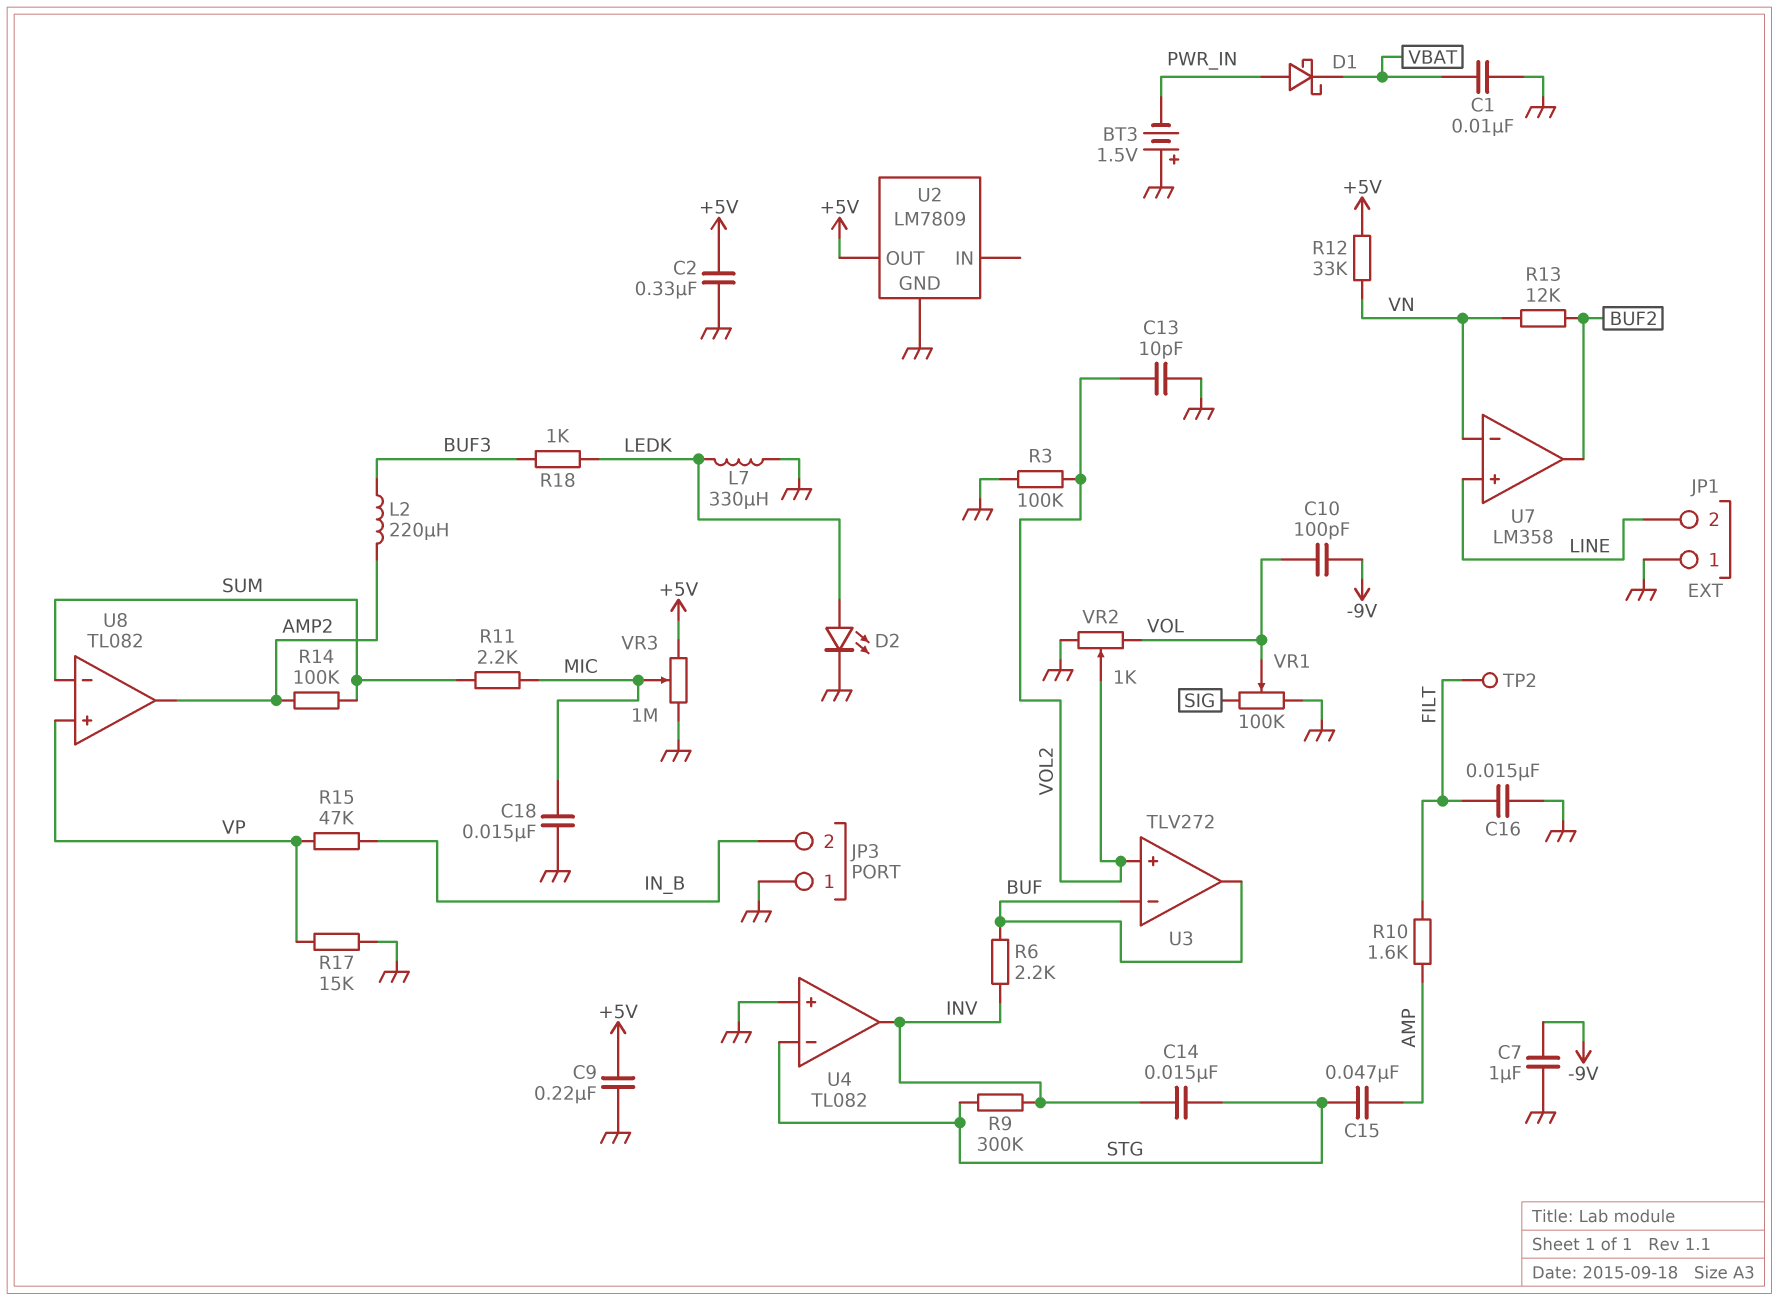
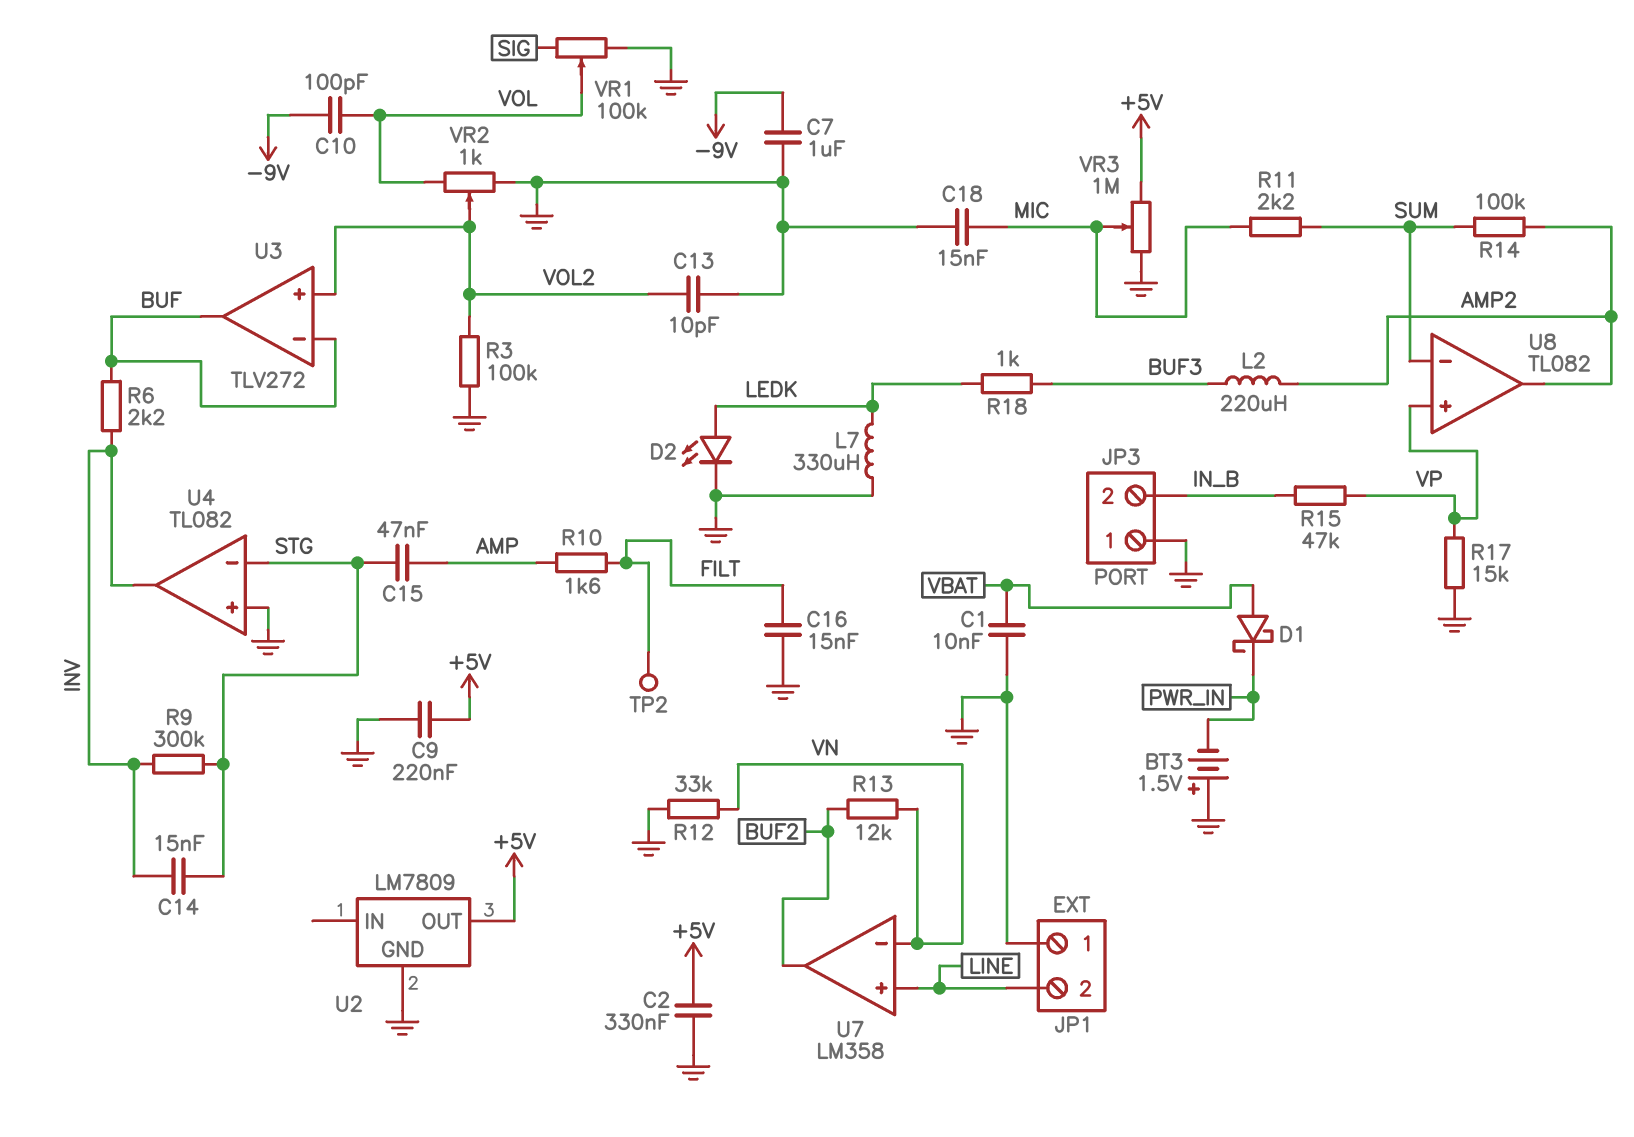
D1: schottky (A PWR_IN, K VBAT) -> schottky (A VBAT, K PWR_IN)
R12: 33k (+5V, VN) -> 33k (GND, VN)

